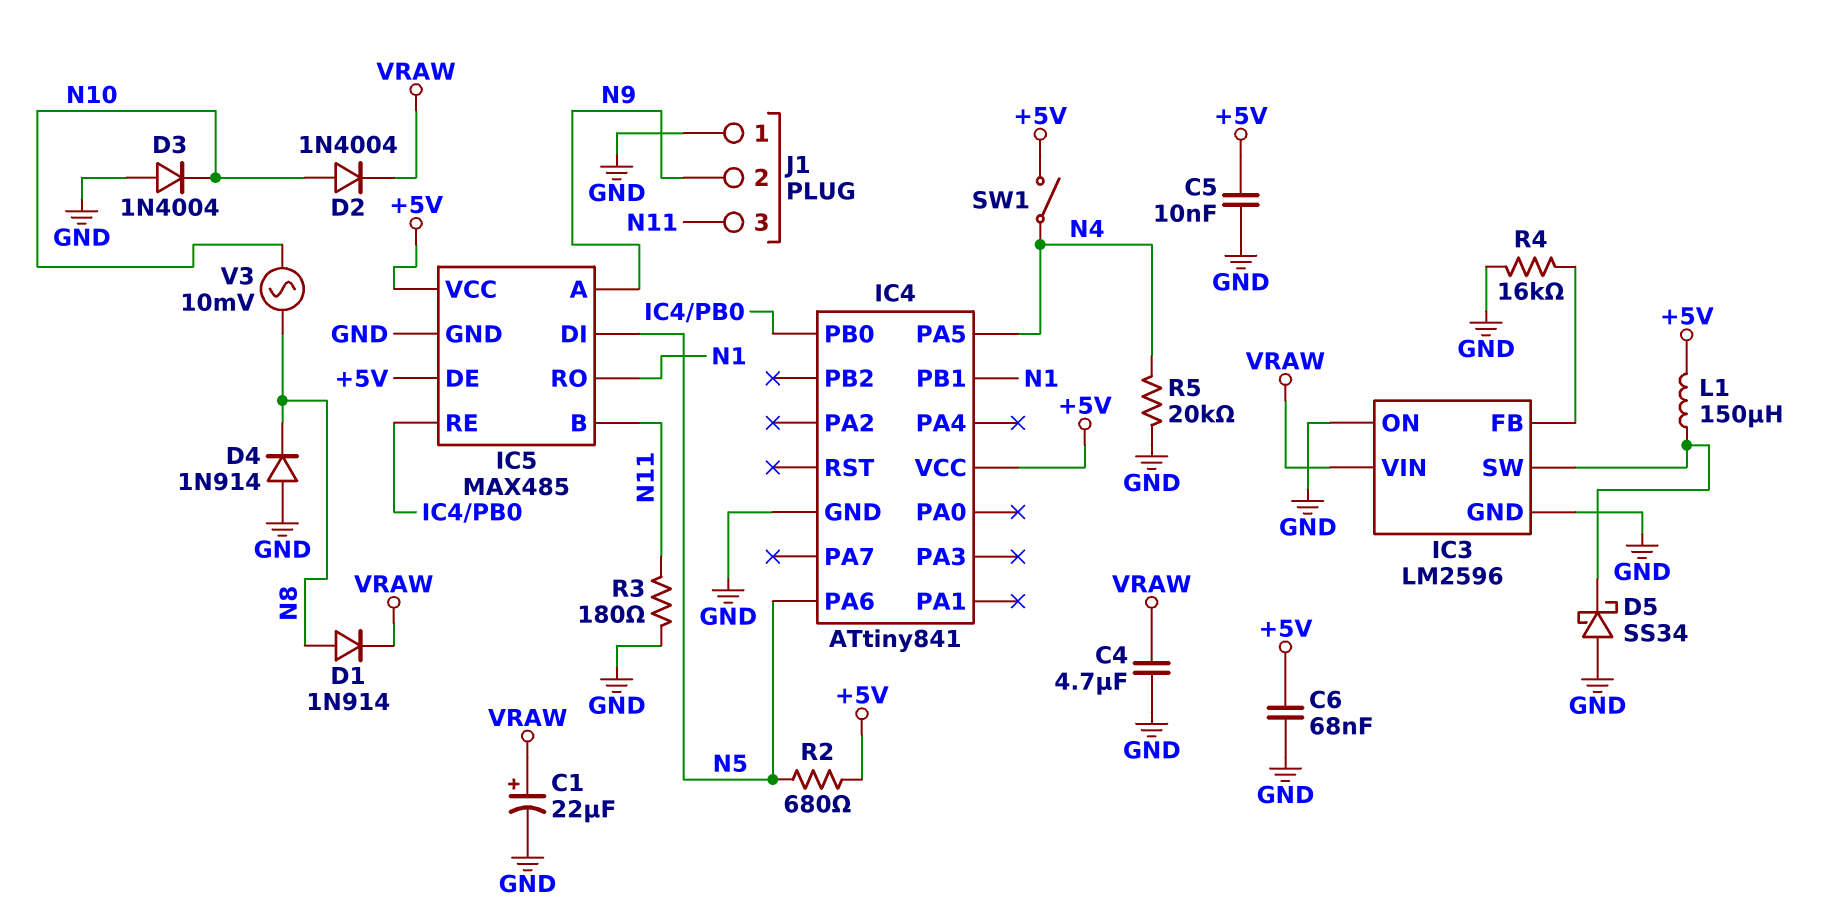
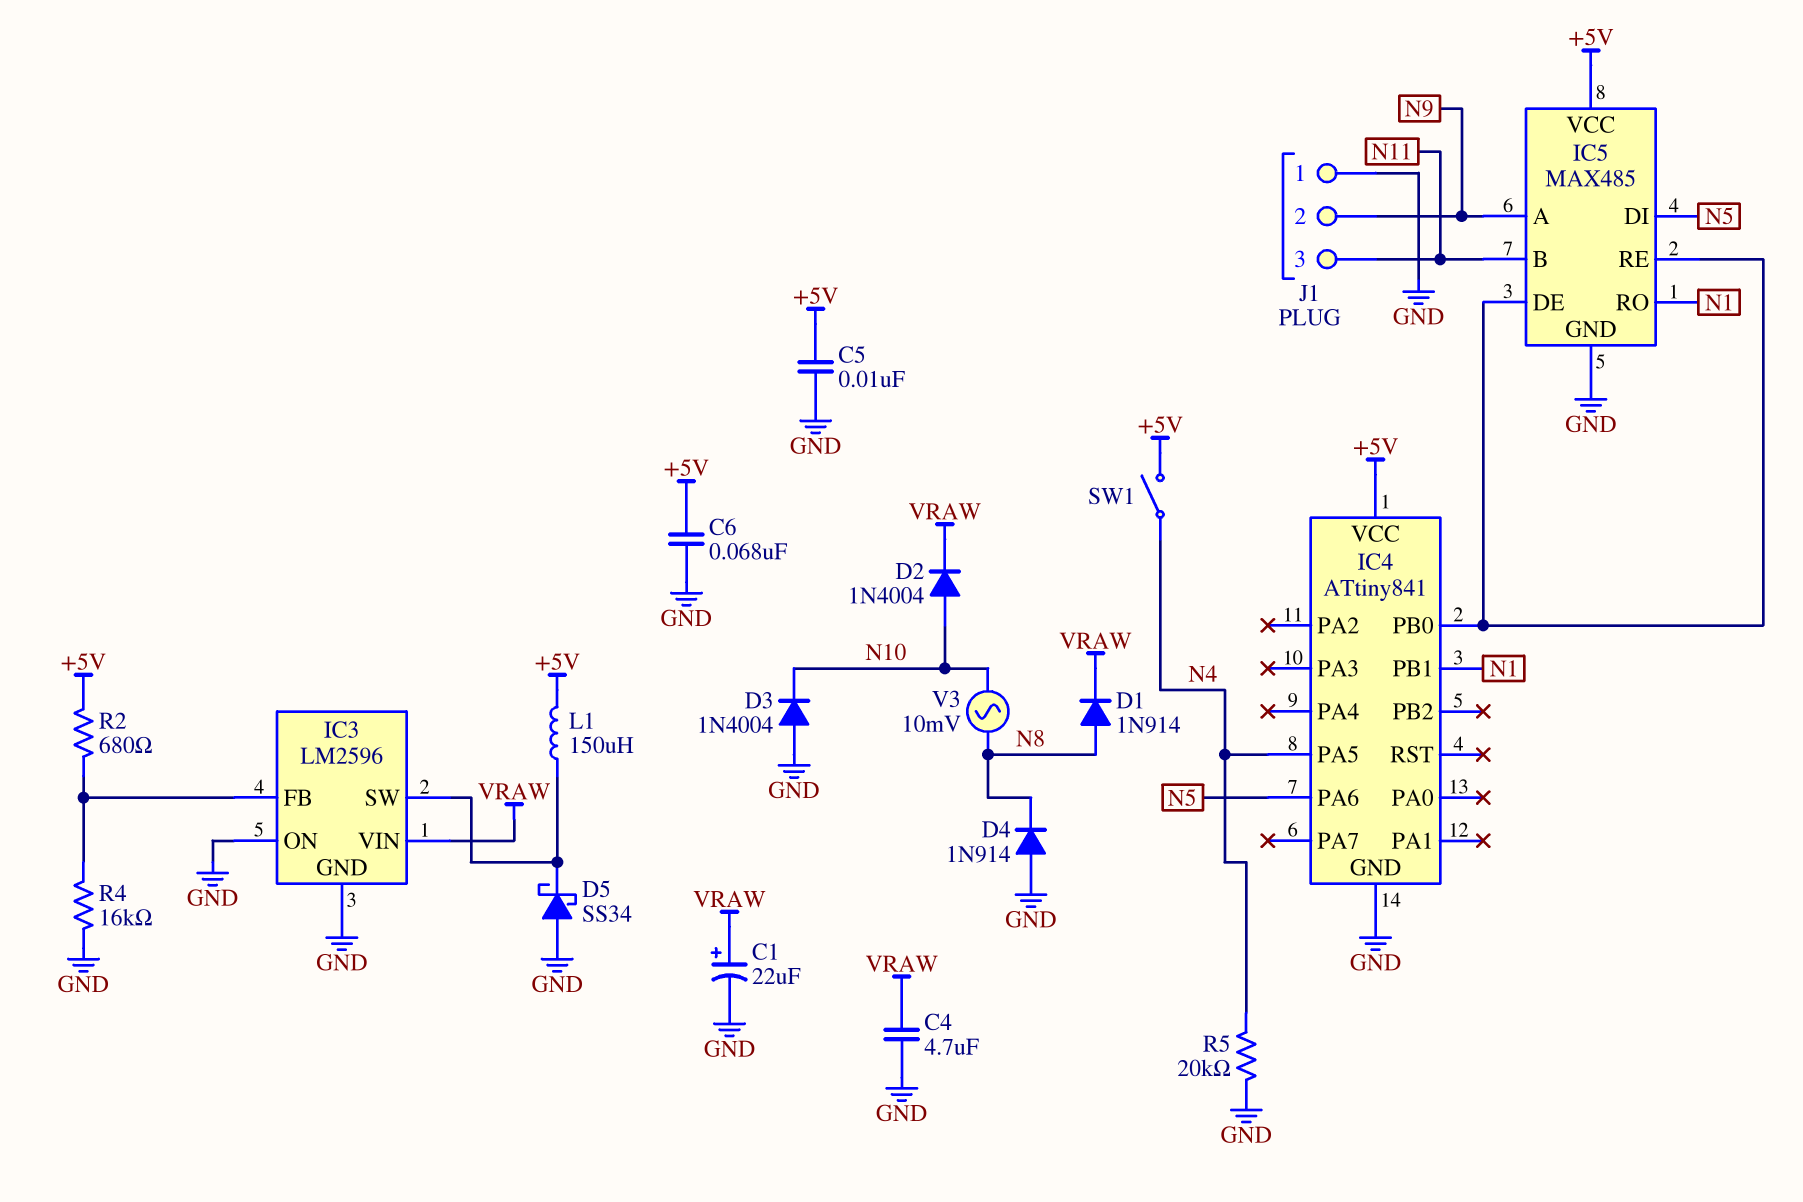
IC5 pin DE: +5V -> IC4/PB0
R2: 680 (+5V, N5) -> 680 (+5V, IC3/FB)
R3: 180 (GND, N11) -> none

